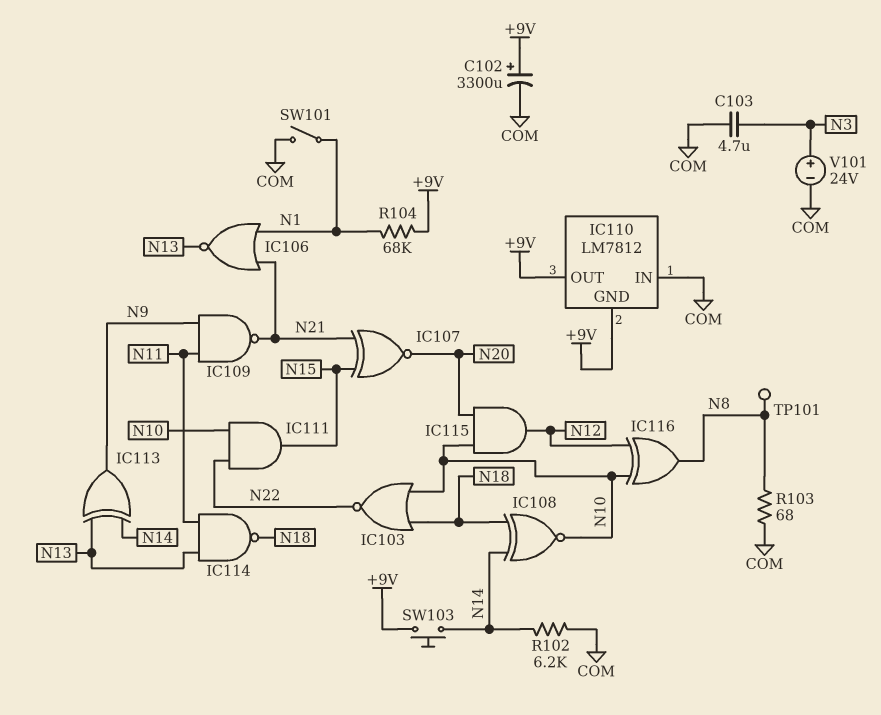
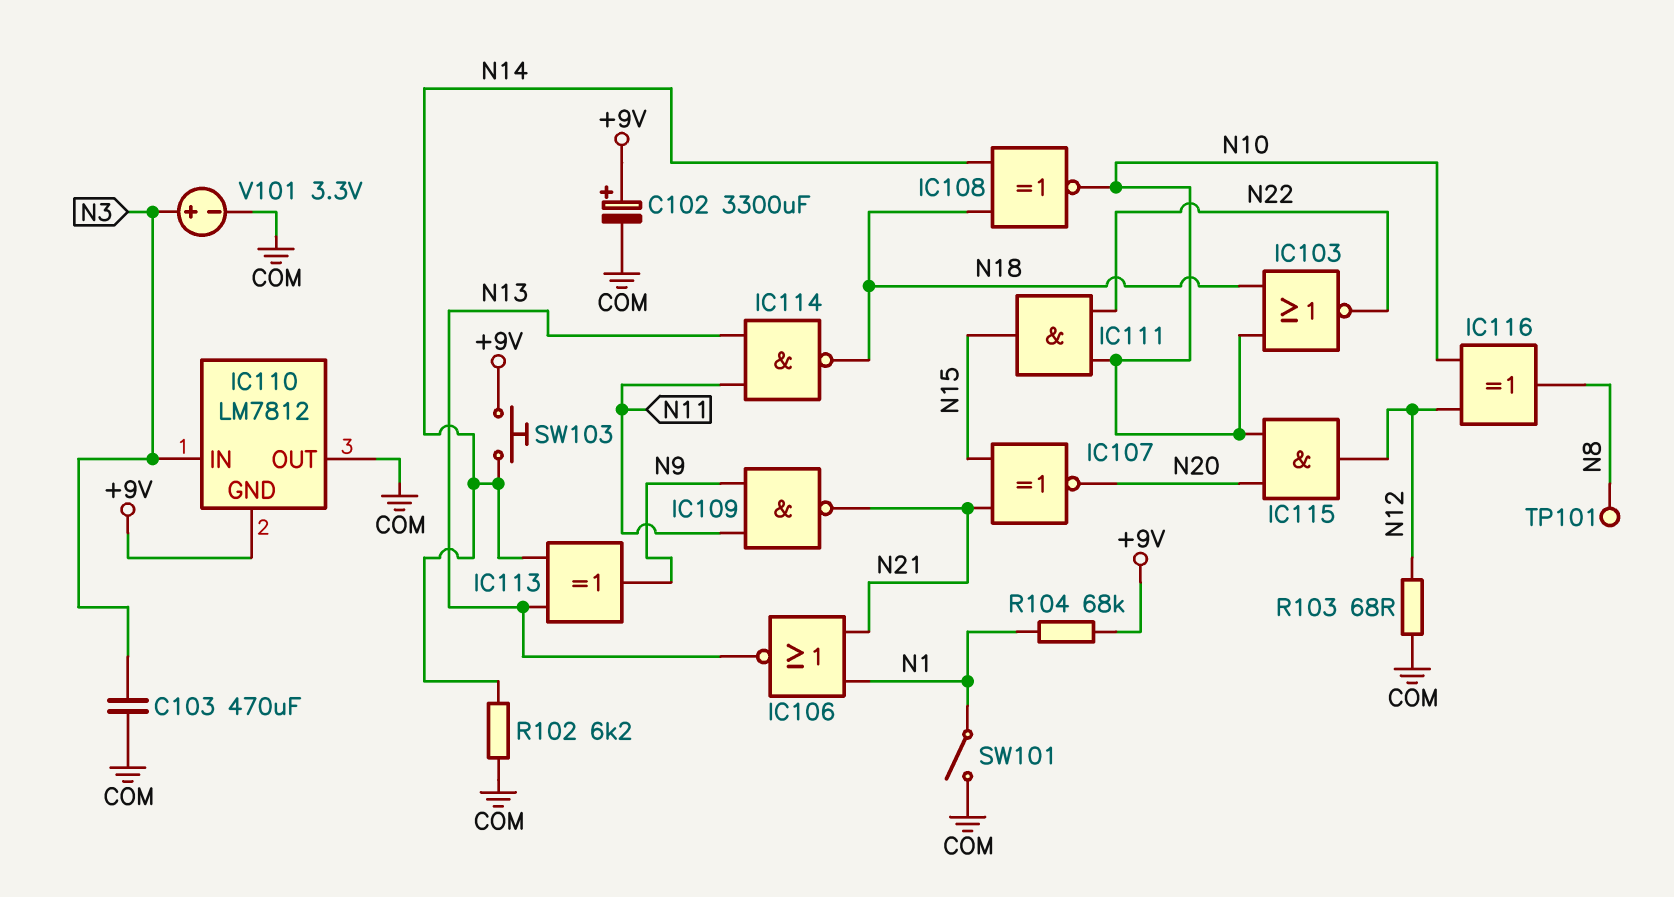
C103: 4.7uF (COM, N3) -> 470uF (COM, N3)
IC110 pin IN: COM -> N3
IC110 pin OUT: +9V -> COM
R103: 68 (COM, N8) -> 68 (COM, N12)
V101: 24V (plus N3, minus COM) -> 3.3V (plus N3, minus COM)

